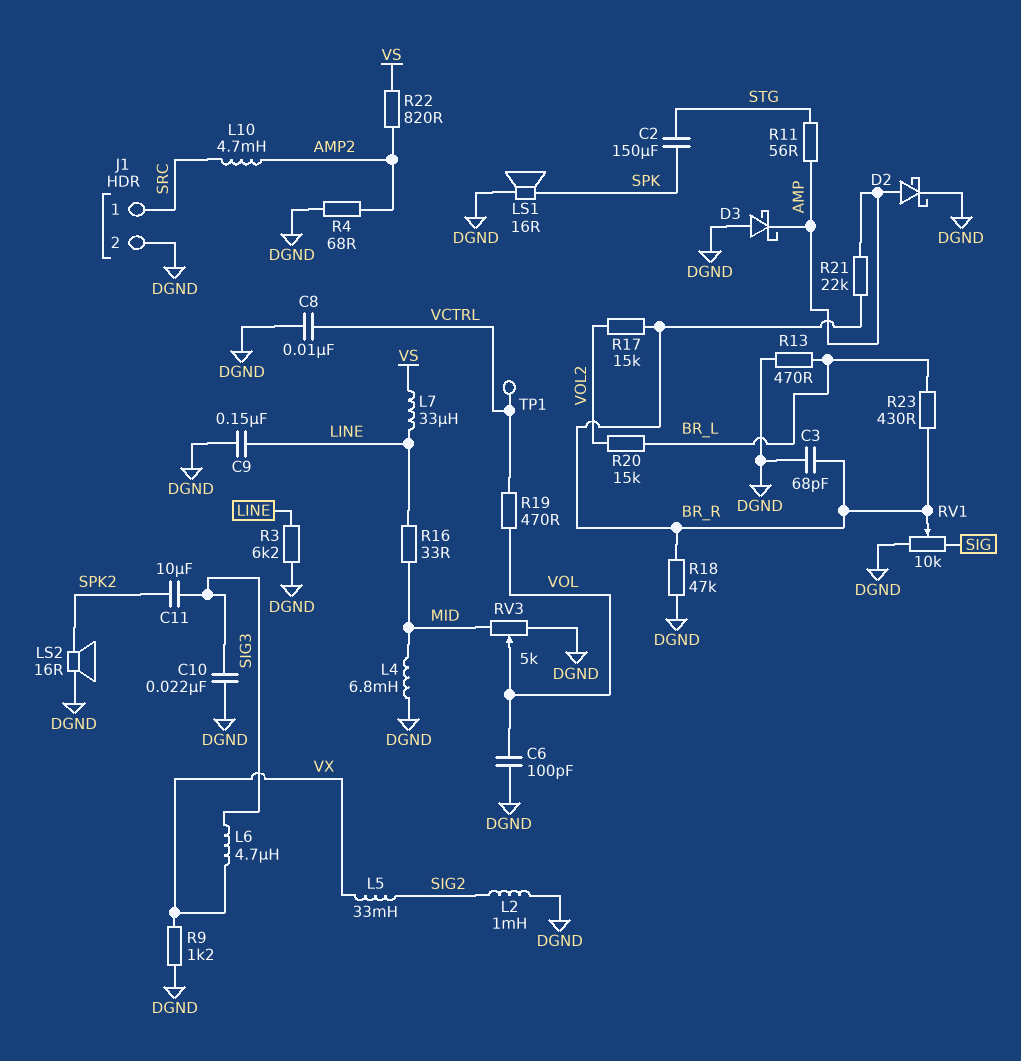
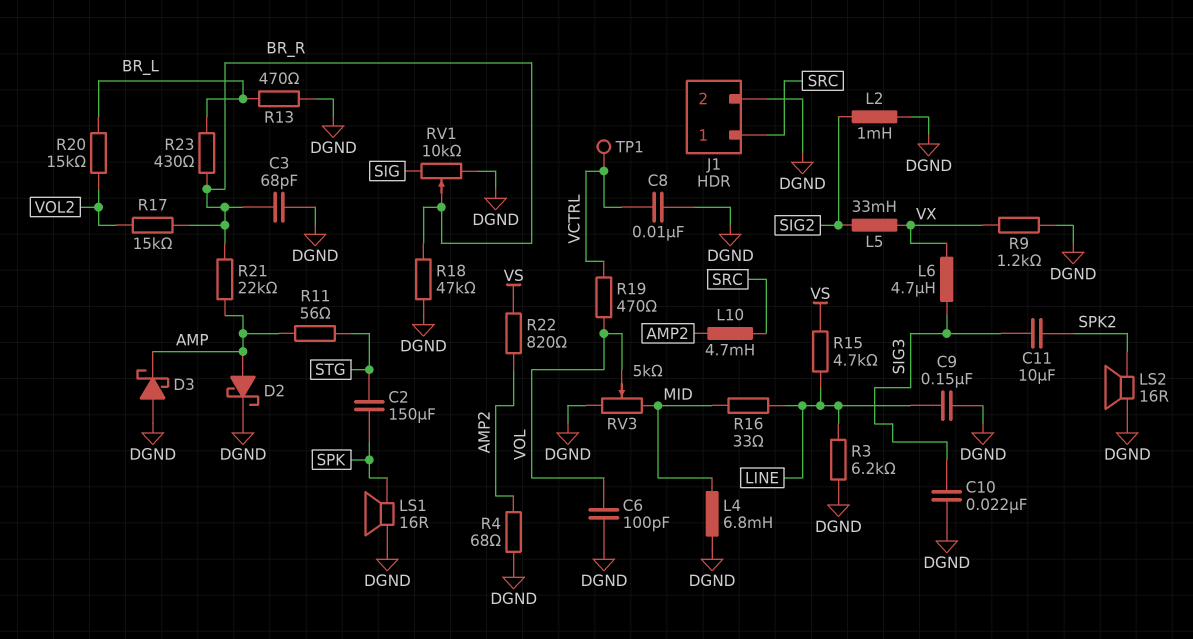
L7: 33uH (LINE, VS) -> none
R15: none -> 4.7k (LINE, VS)

